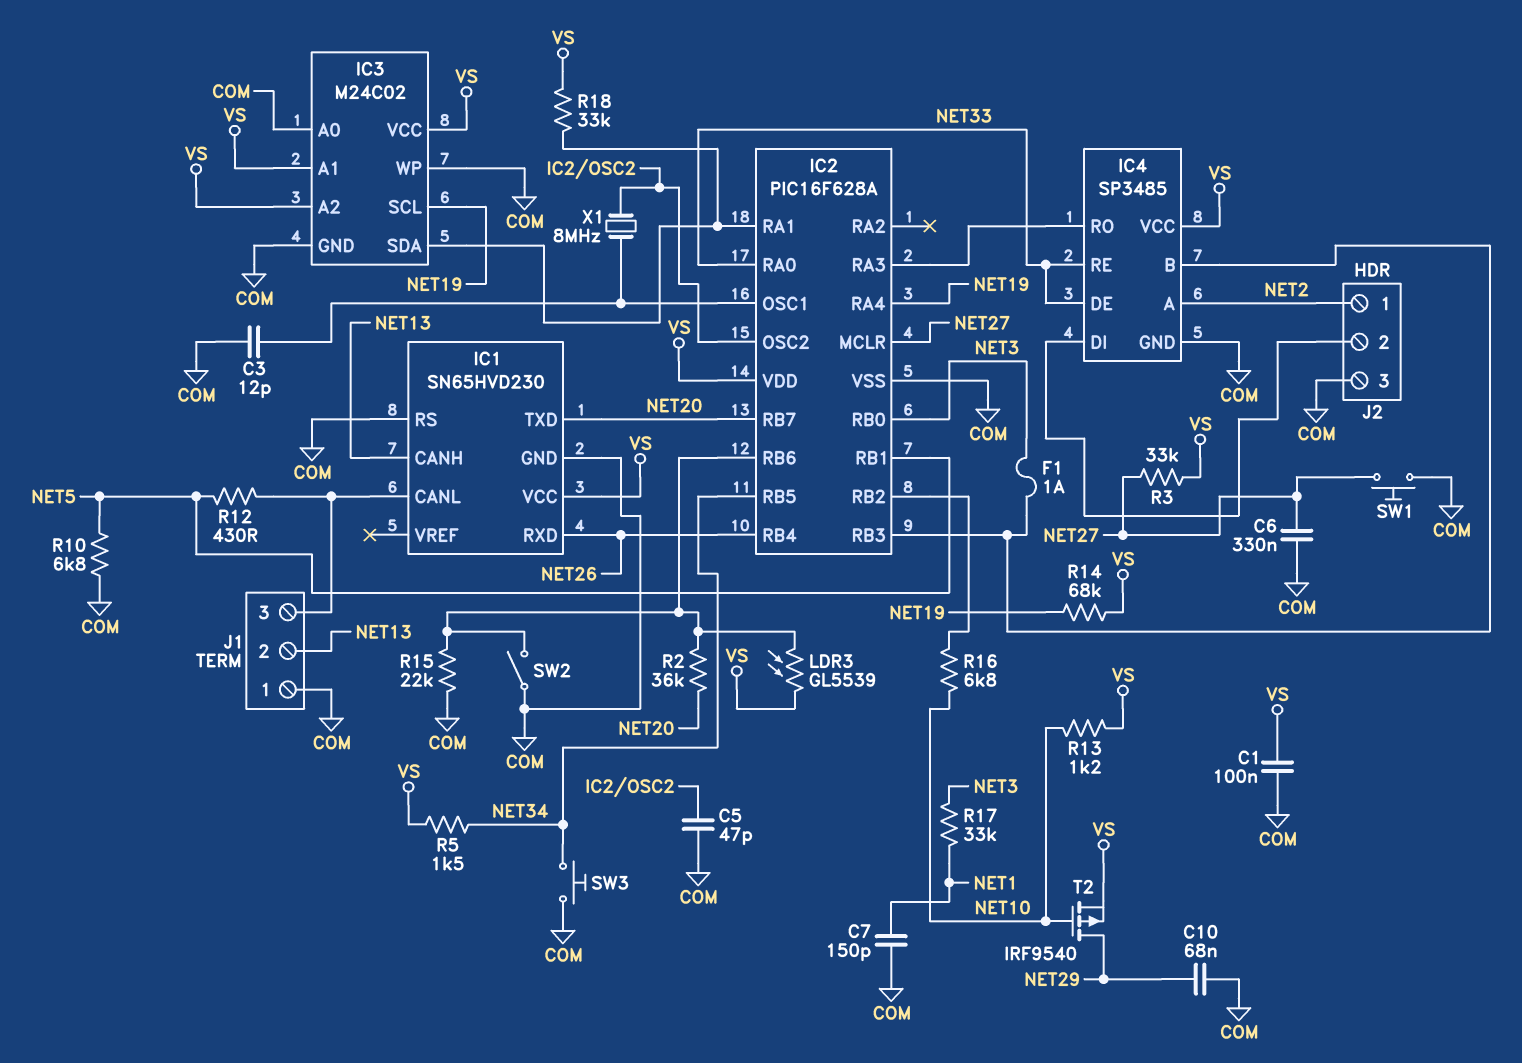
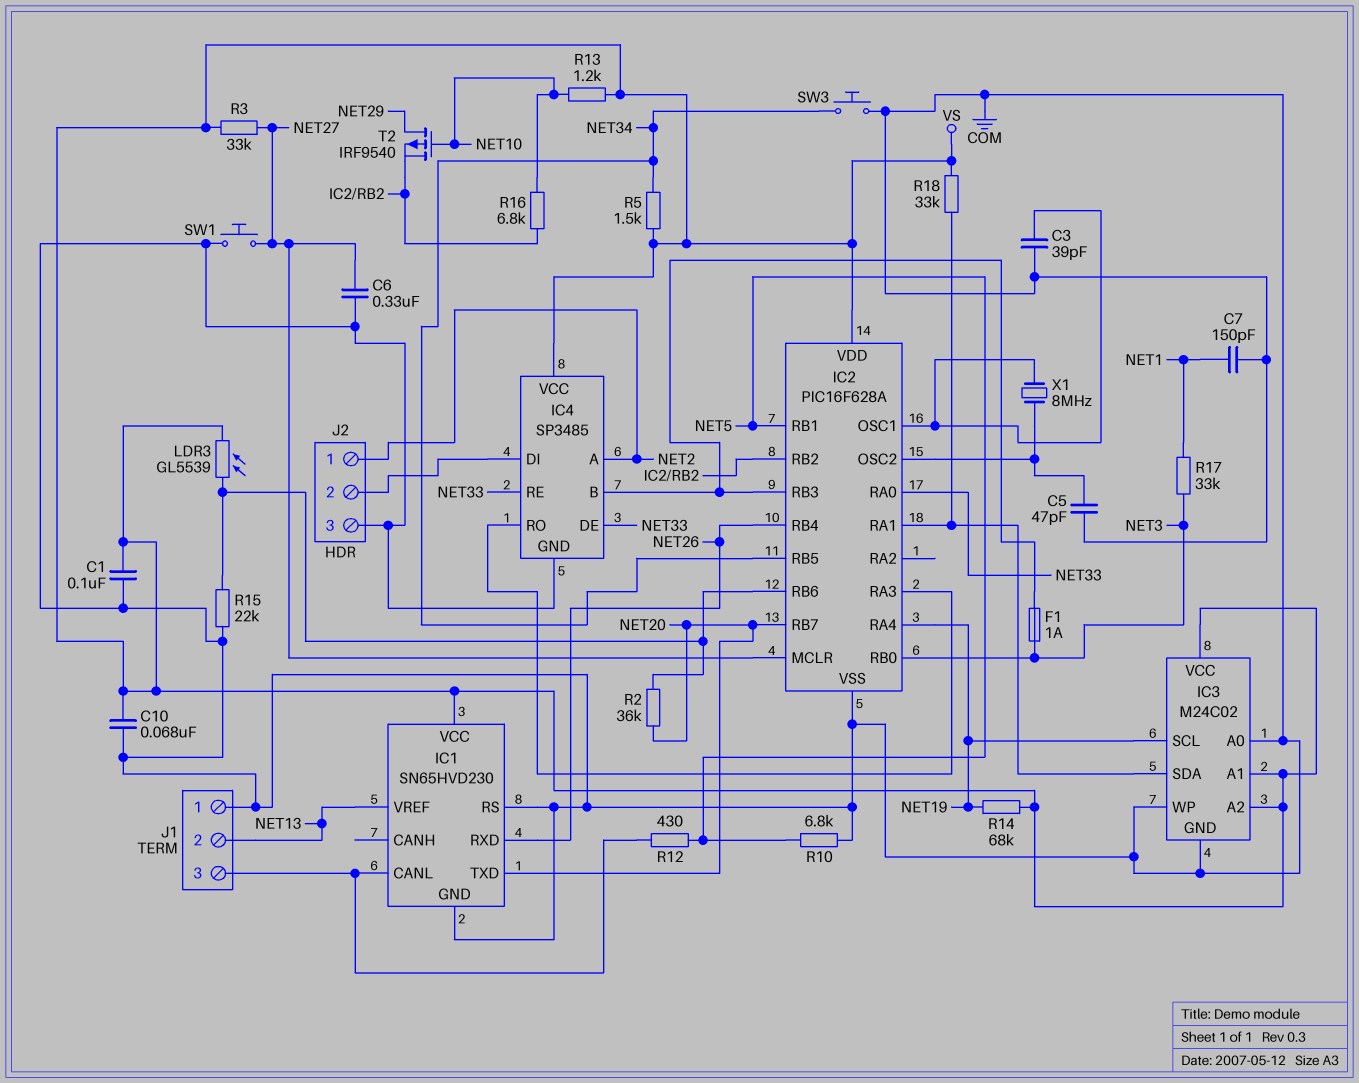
C3: 12pF (COM, IC2/OSC1) -> 39pF (COM, IC2/OSC1)
C10: 68nF (COM, NET29) -> 68nF (COM, VS)
IC1 pin CANH: NET13 -> none
IC1 pin VREF: none -> NET13
SW2: switch (COM, IC2/RB6) -> none
T2: PMOS IRF9540 (G NET10, D NET29, S VS) -> PMOS IRF9540 (G NET10, D NET29, S IC2/RB2)

